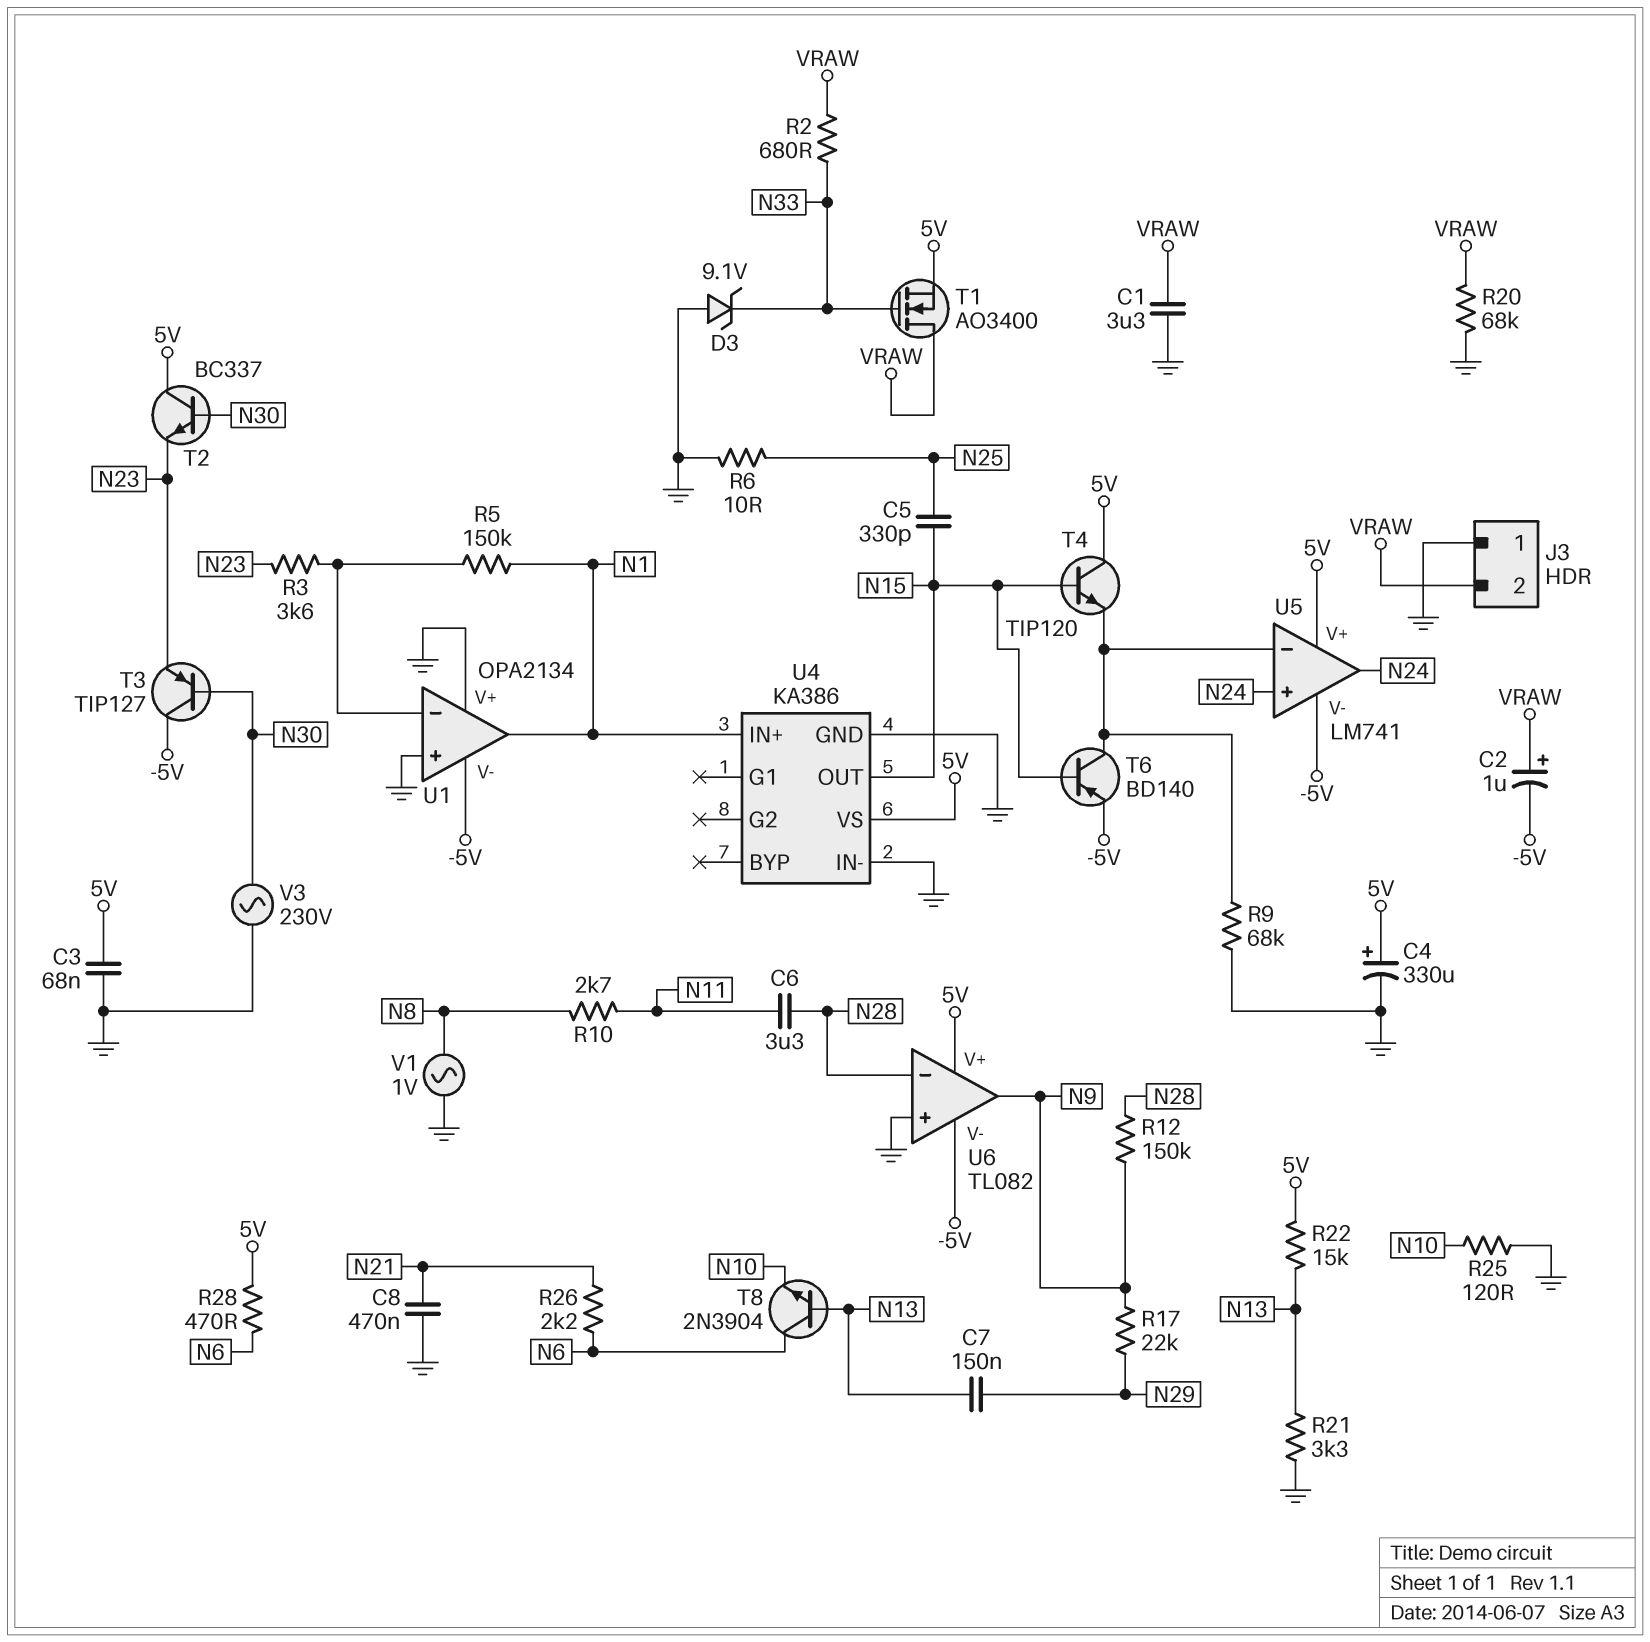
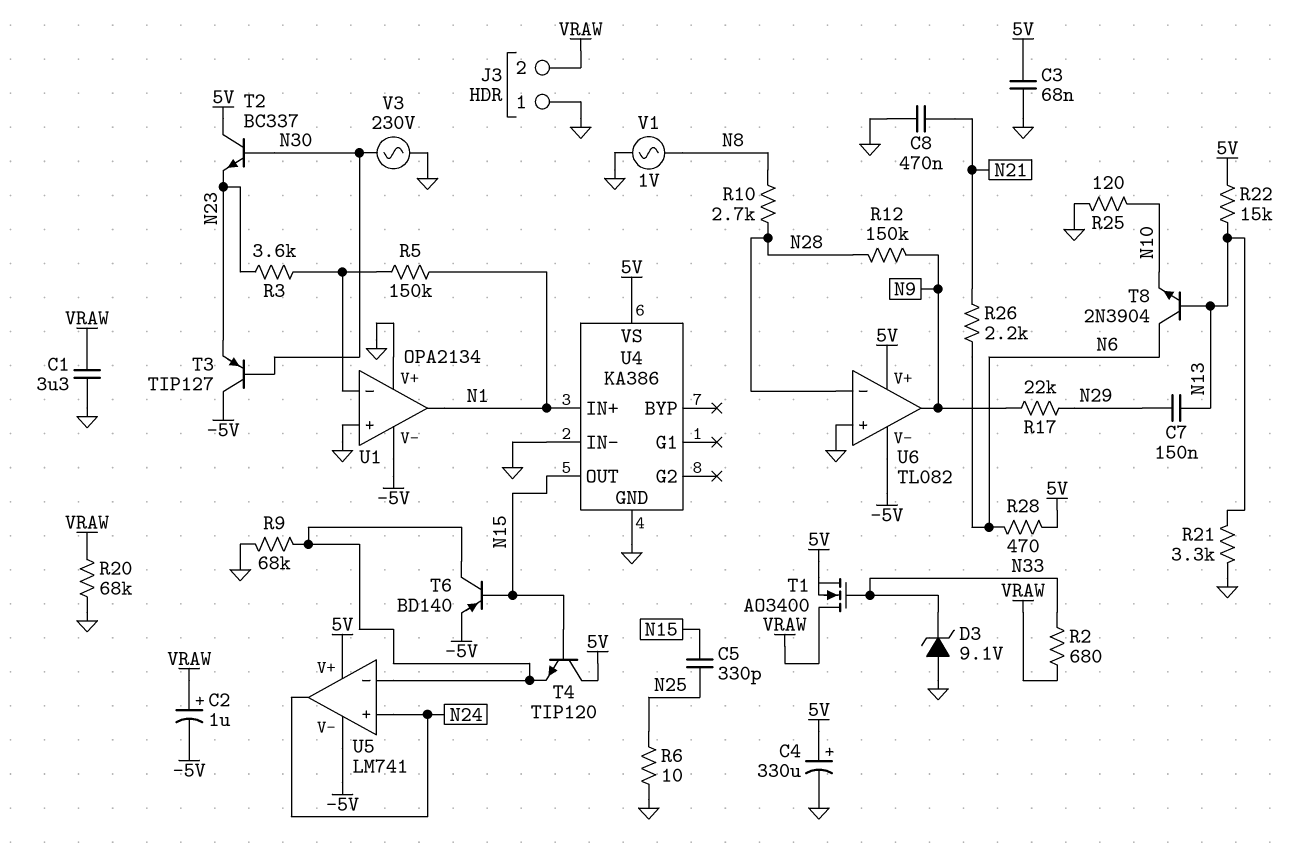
C6: 3.3uF (N11, N28) -> none
R10: 2.7k (N8, N11) -> 2.7k (N8, N28)

